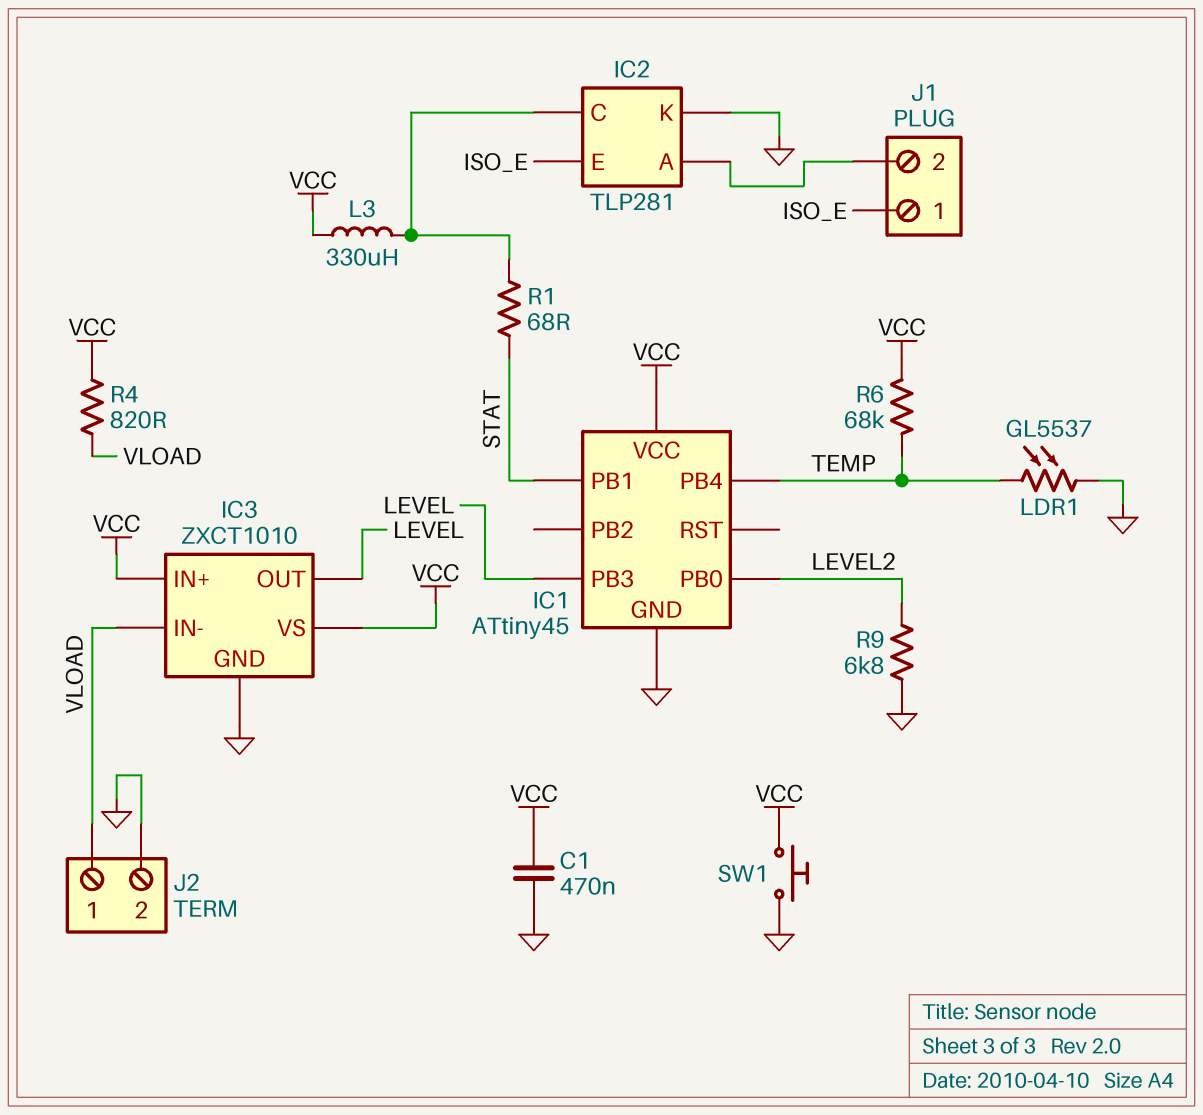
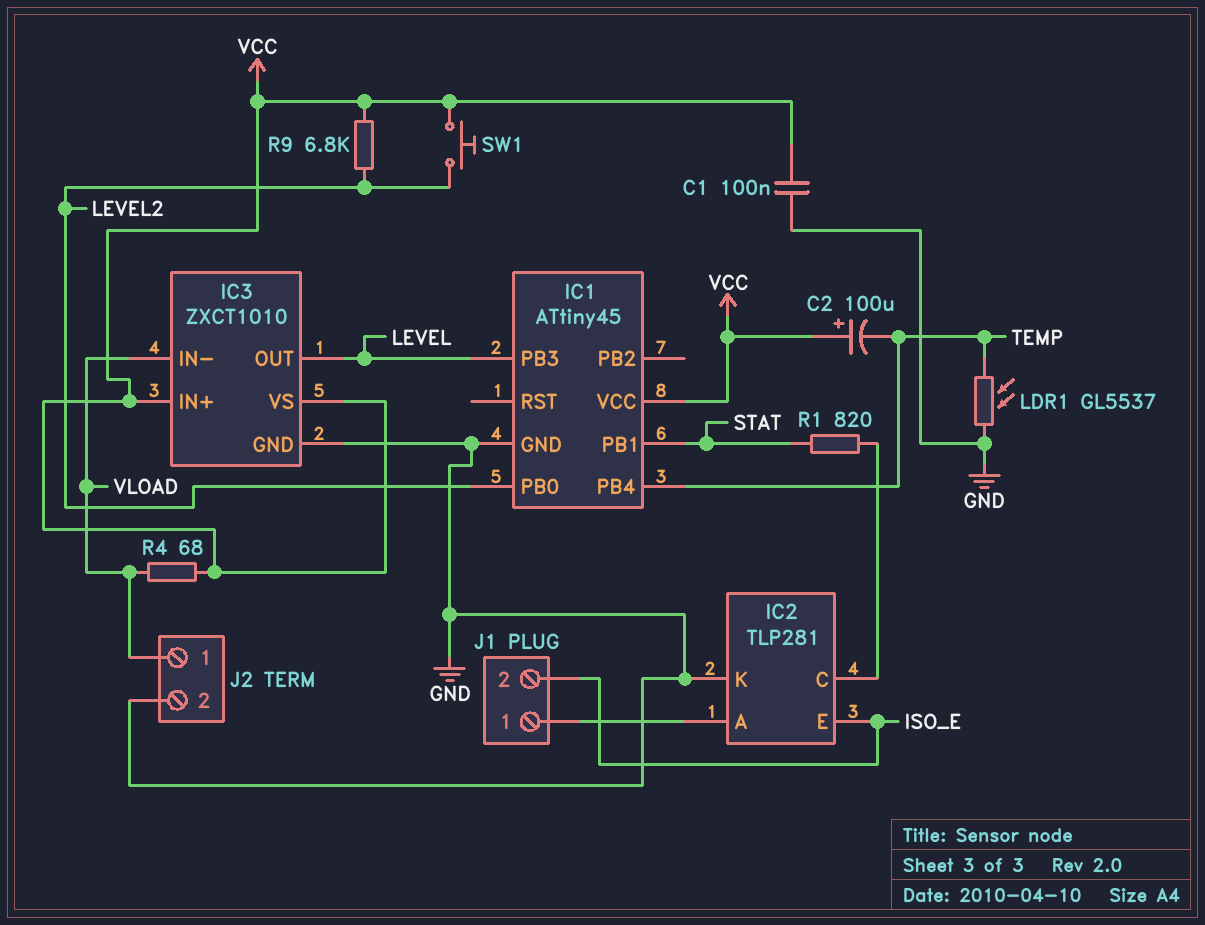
C1: 470nF (GND, VCC) -> 100nF (GND, VCC)
C2: none -> 100uF (plus VCC, minus TEMP)
J1 pin 1: ISO_E -> IC2/A
J1 pin 2: IC2/A -> ISO_E
L3: 330uH (IC2/C, VCC) -> none
R1: 68 (IC2/C, STAT) -> 820 (IC2/C, STAT)
R4: 820 (VCC, VLOAD) -> 68 (VCC, VLOAD)
R6: 68k (TEMP, VCC) -> none
R9: 6.8k (GND, LEVEL2) -> 6.8k (LEVEL2, VCC)
SW1: button (GND, VCC) -> button (LEVEL2, VCC)

